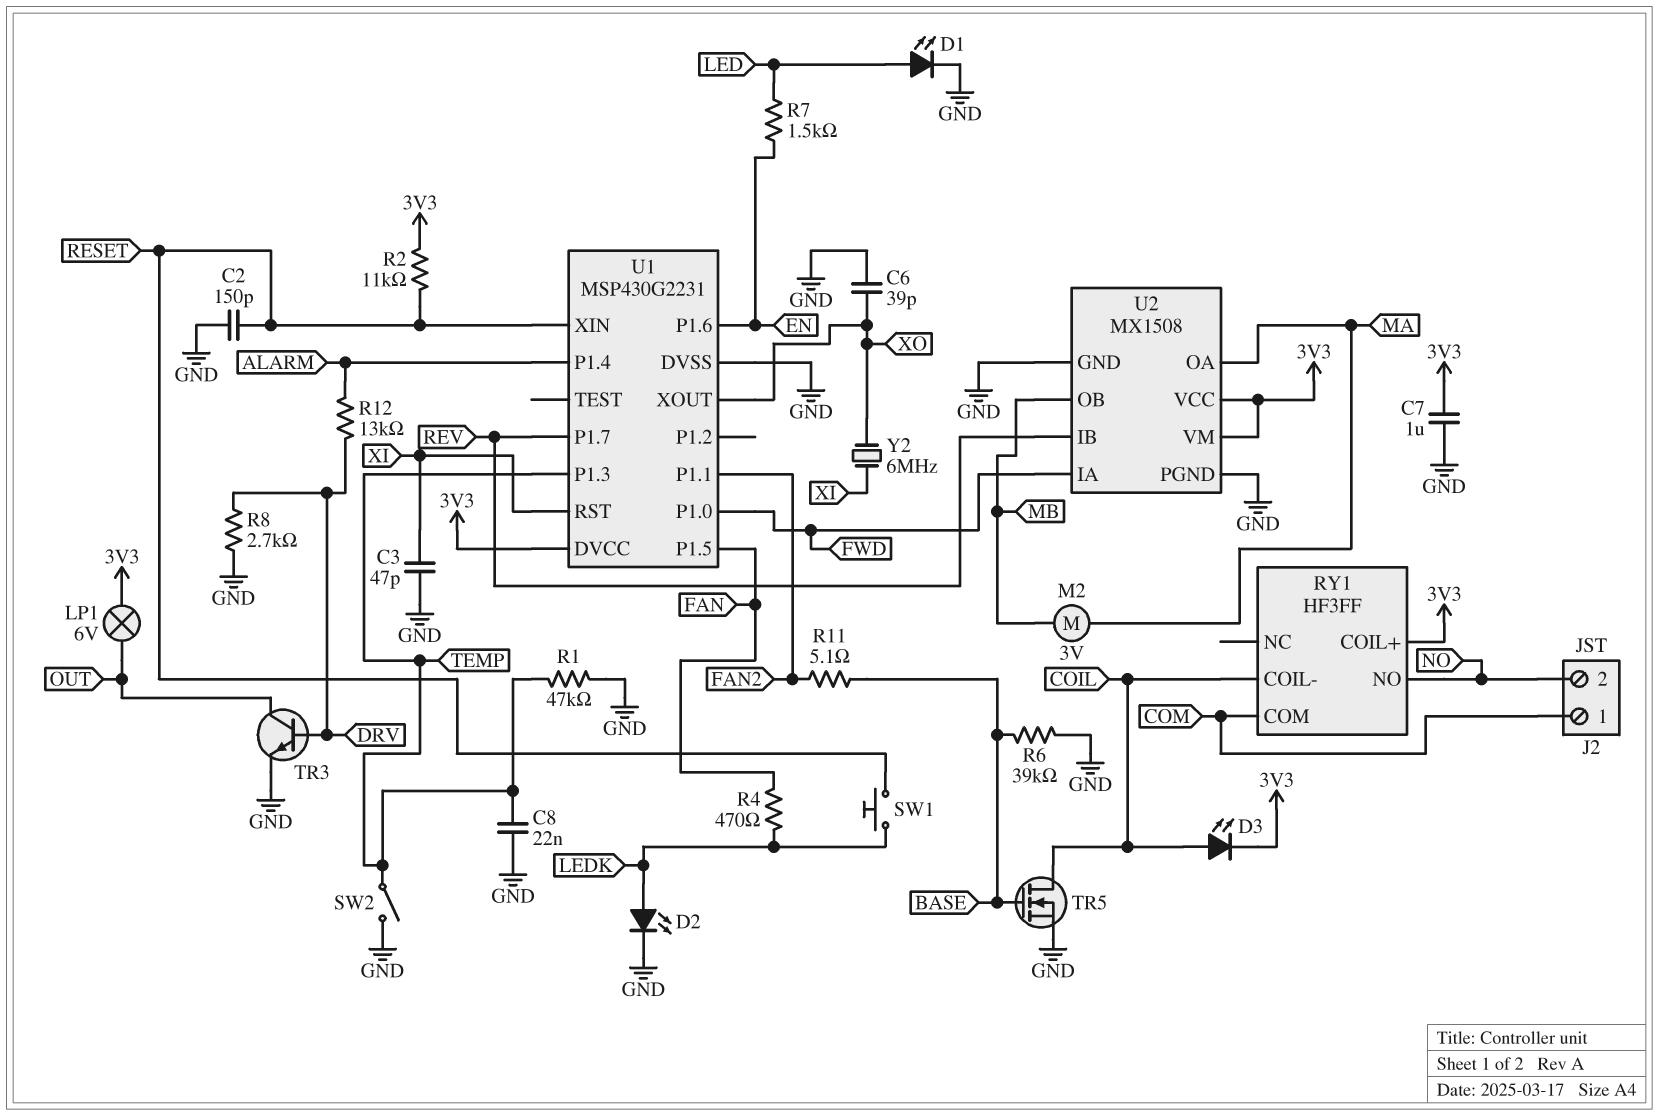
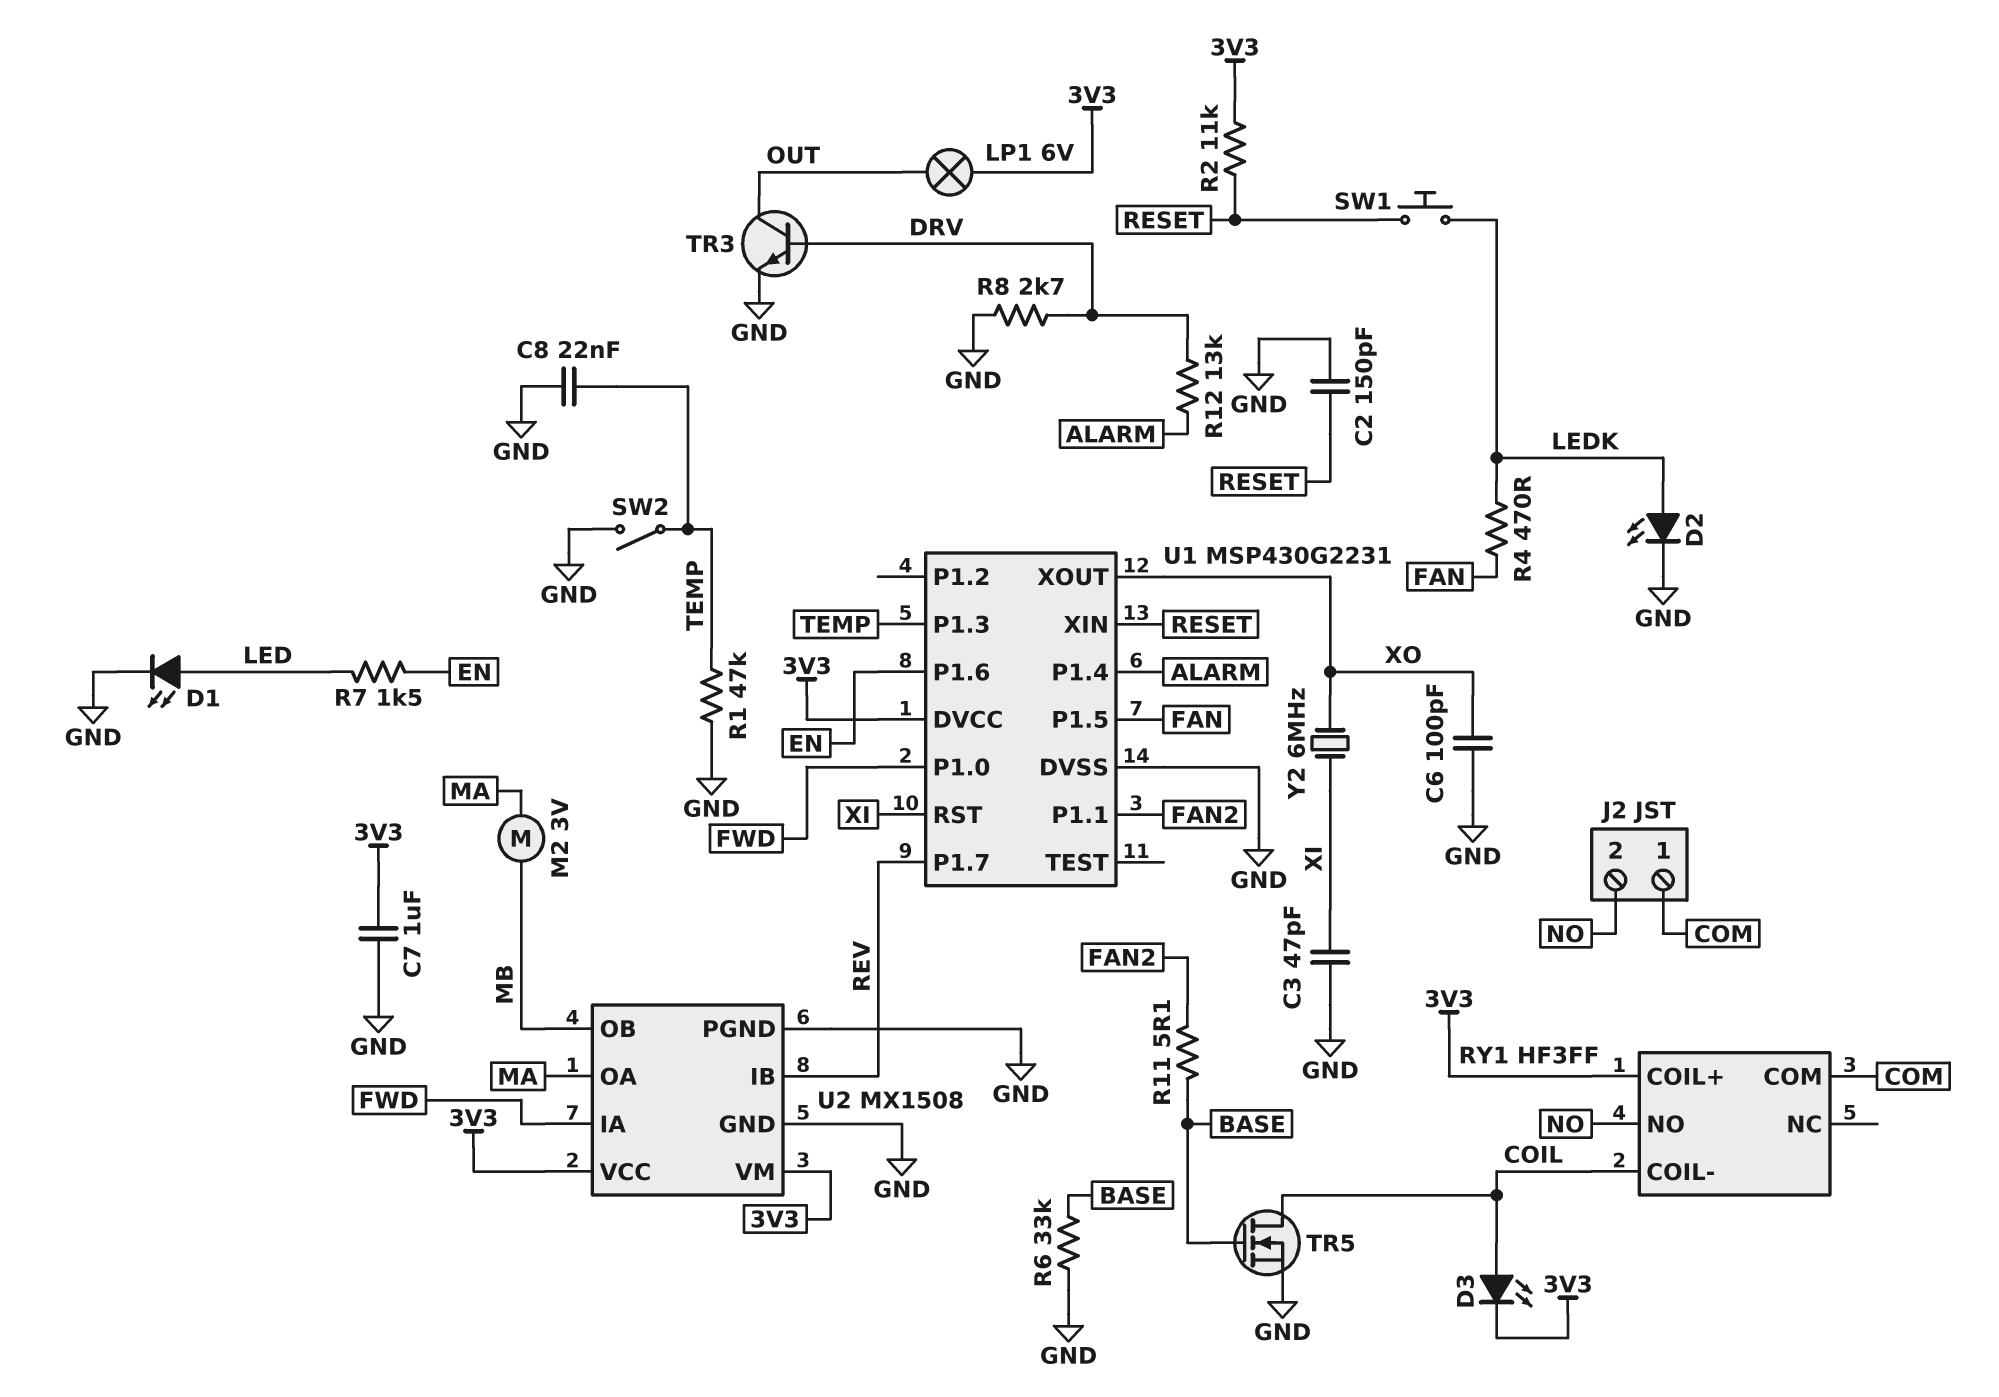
C6: 39pF (GND, XO) -> 100pF (GND, XO)
R6: 39k (BASE, GND) -> 33k (BASE, GND)

